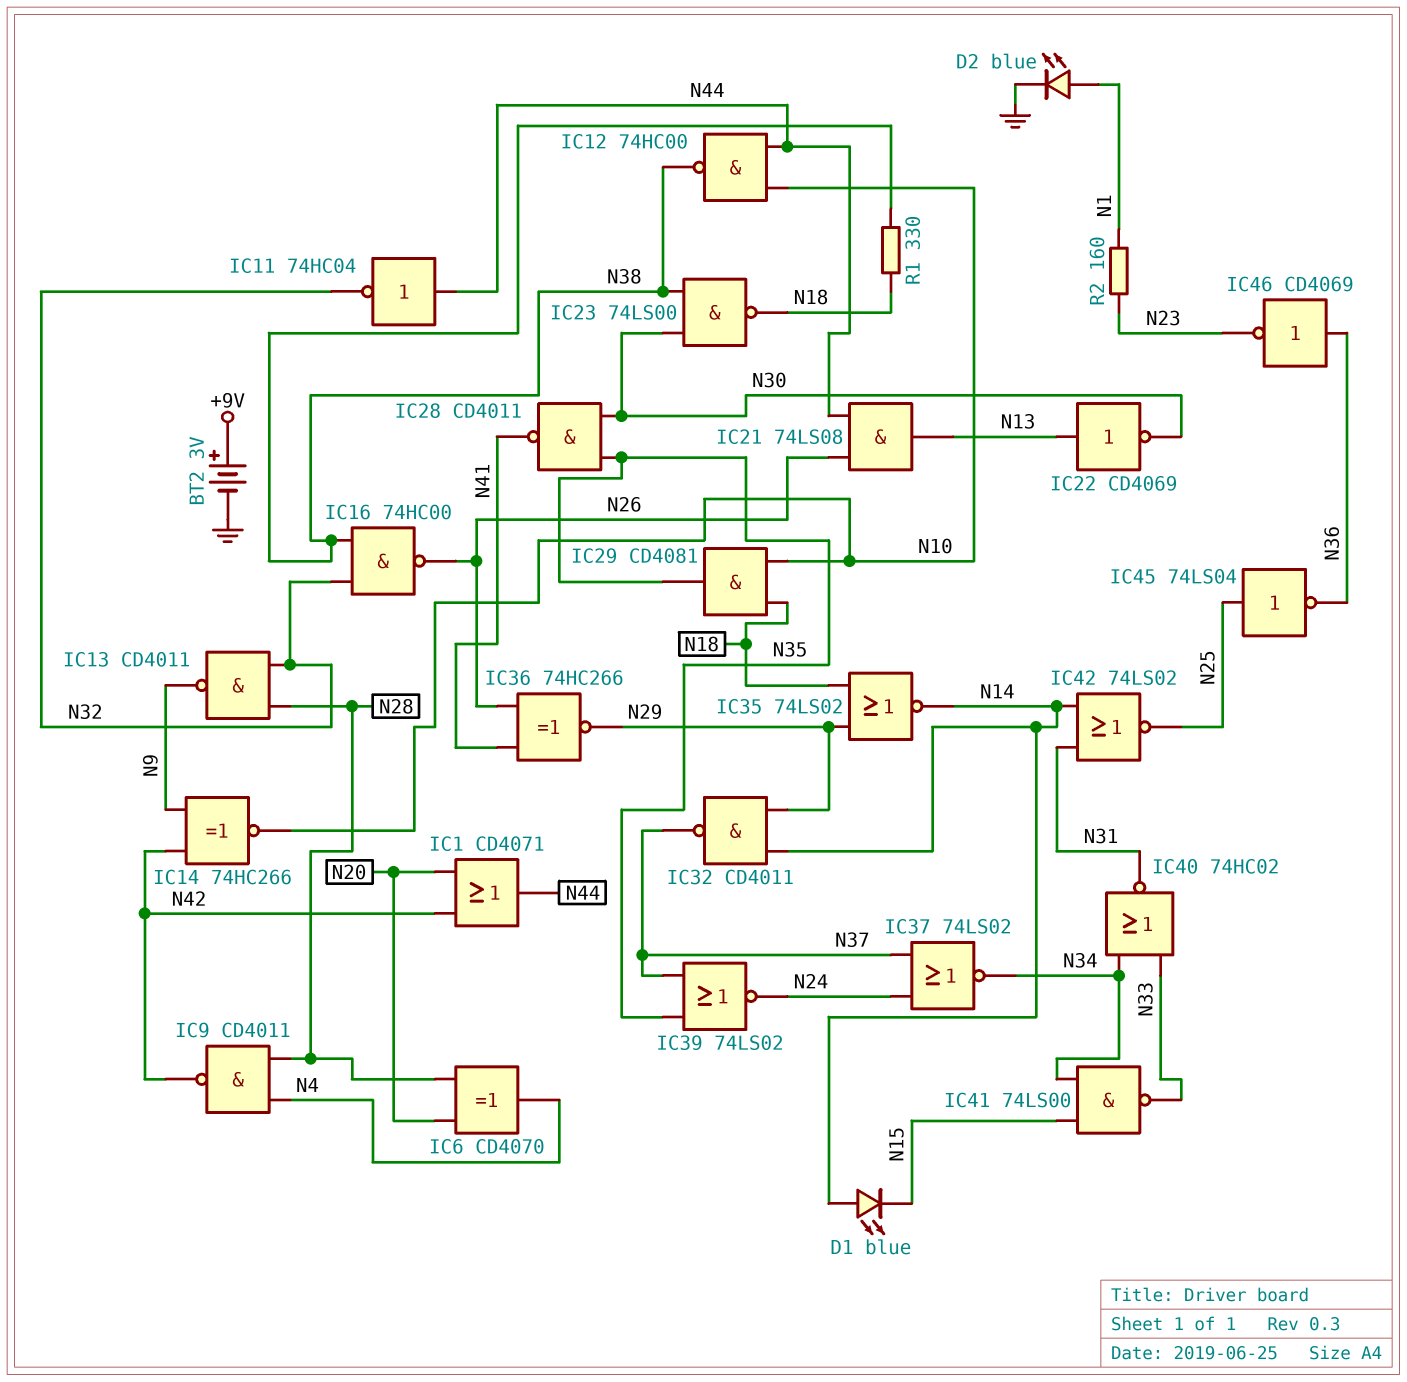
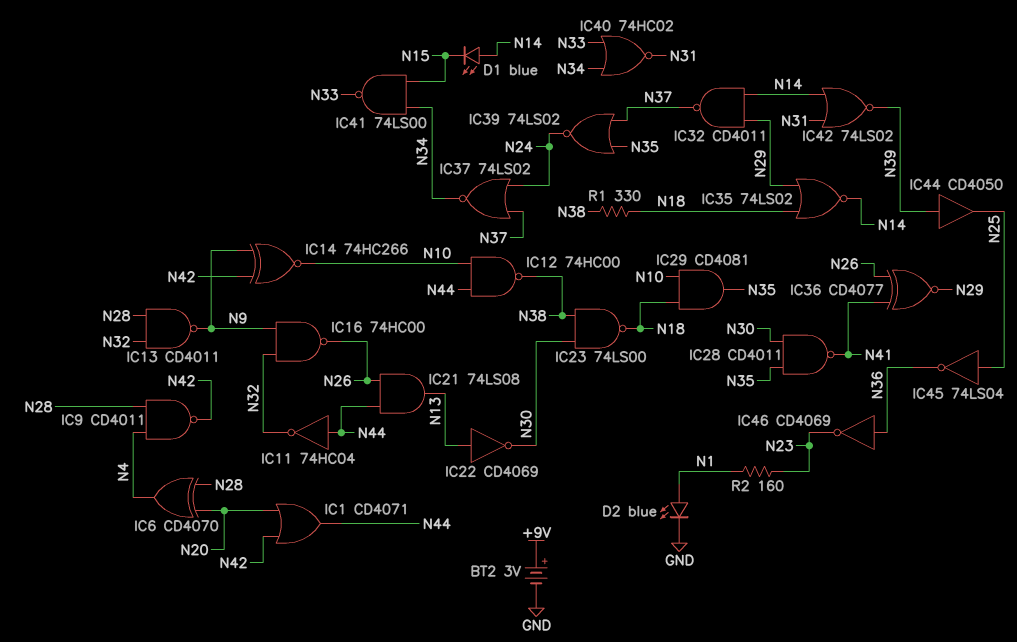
IC16: NAND 74HC00 (in N32, in N38, out N26) -> NAND 74HC00 (in N9, in N32, out N26)
IC36: XNOR 74HC266 (in N26, in N41, out N29) -> XNOR CD4077 (in N26, in N41, out N29)
IC42: NOR 74LS02 (in N14, in N31, out N25) -> NOR 74LS02 (in N14, in N31, out N39)
IC44: none -> buffer CD4050 (in N39, out N25)

